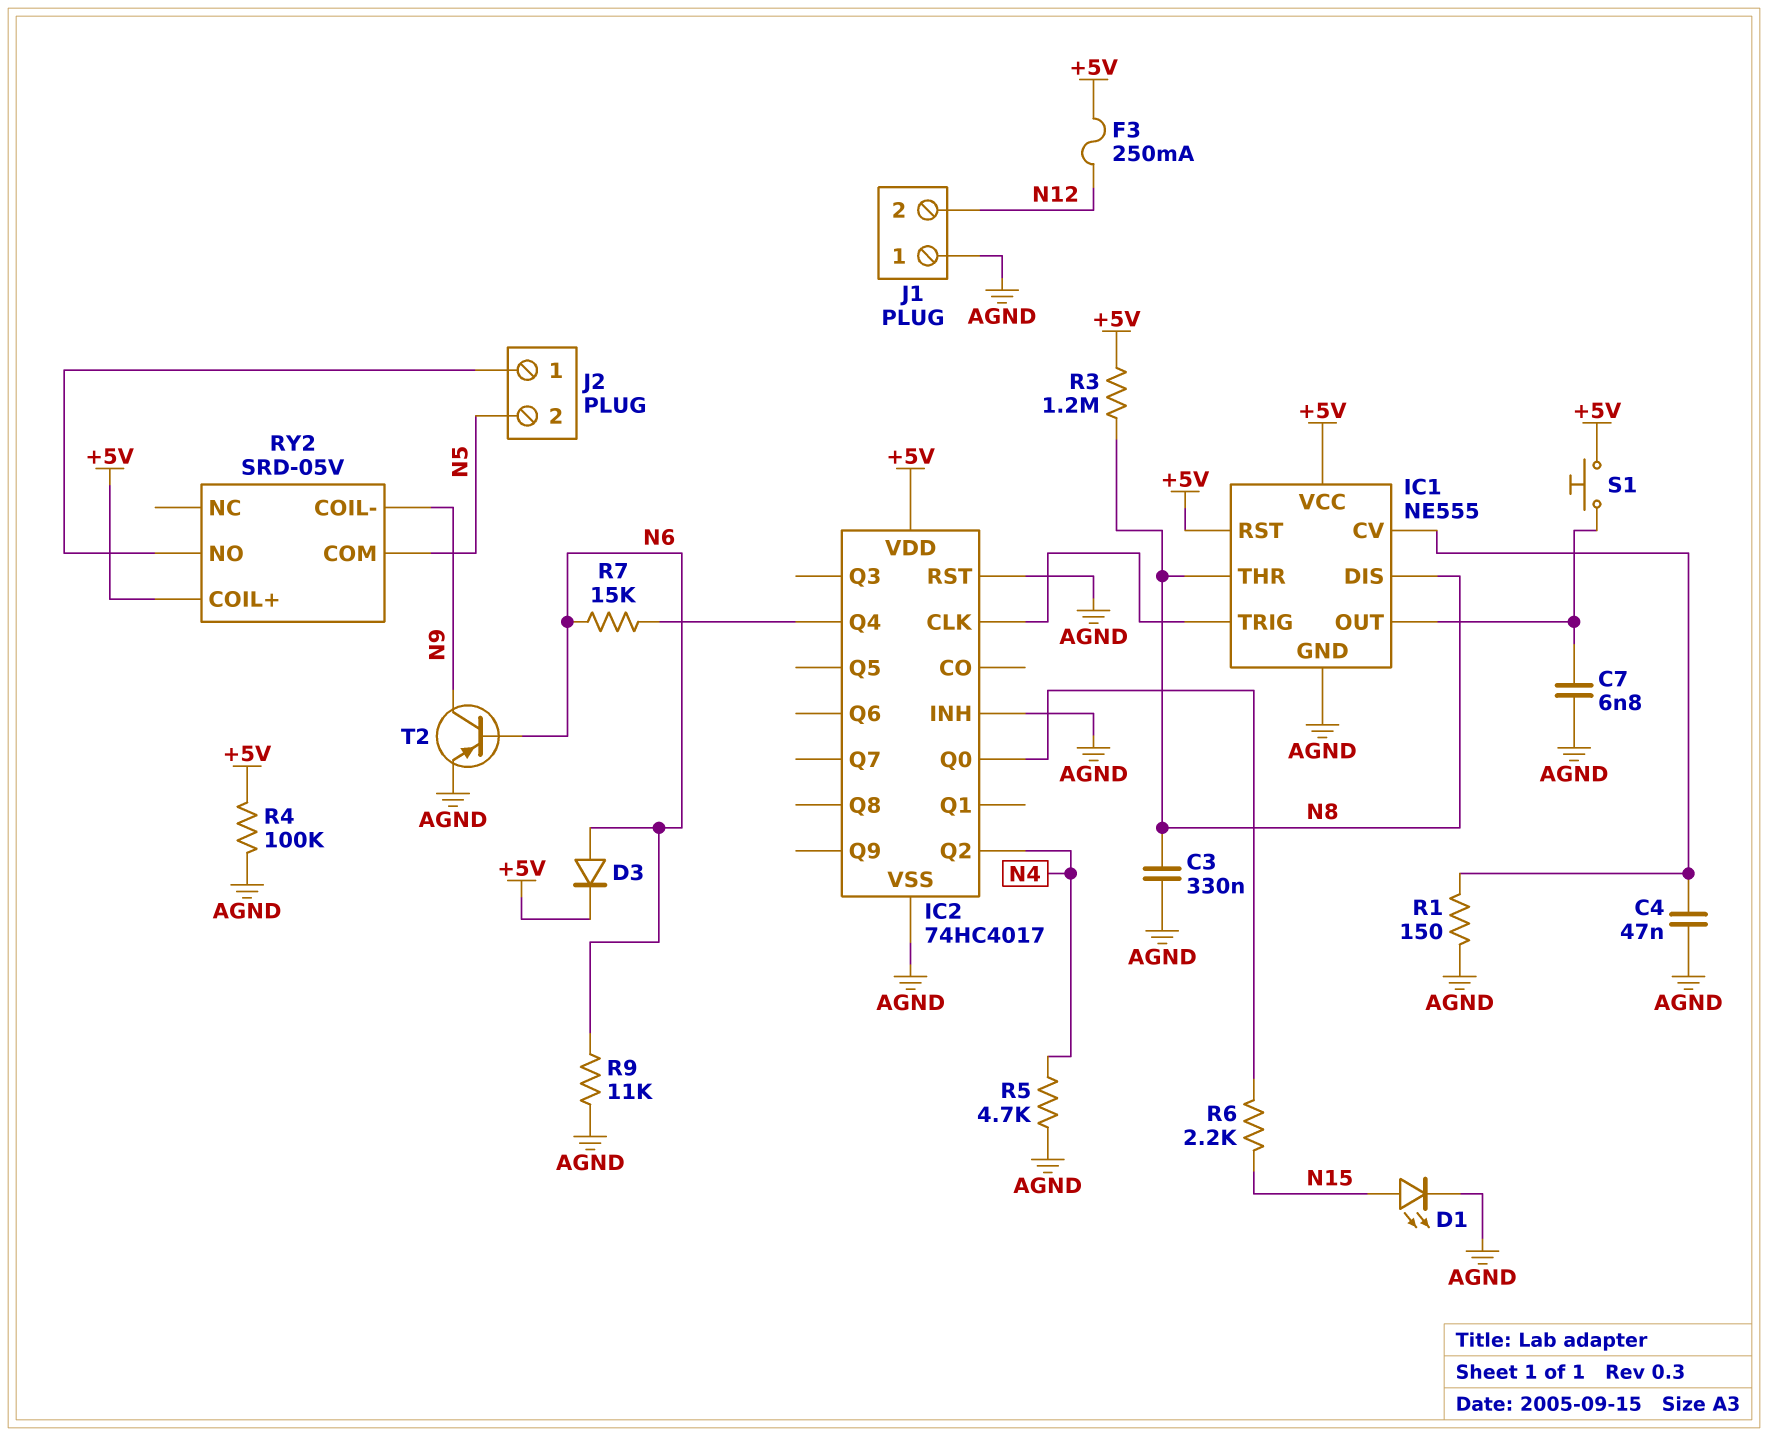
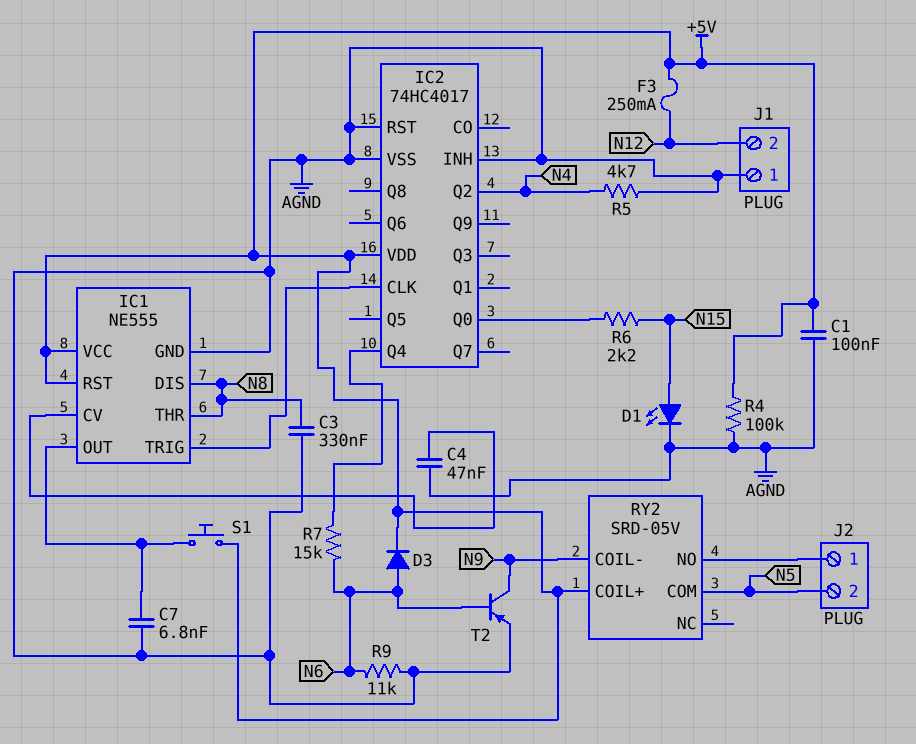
C1: none -> 100nF (+5V, AGND)
R1: 150 (AGND, IC1/CV) -> none
R3: 1.2M (+5V, N8) -> none

